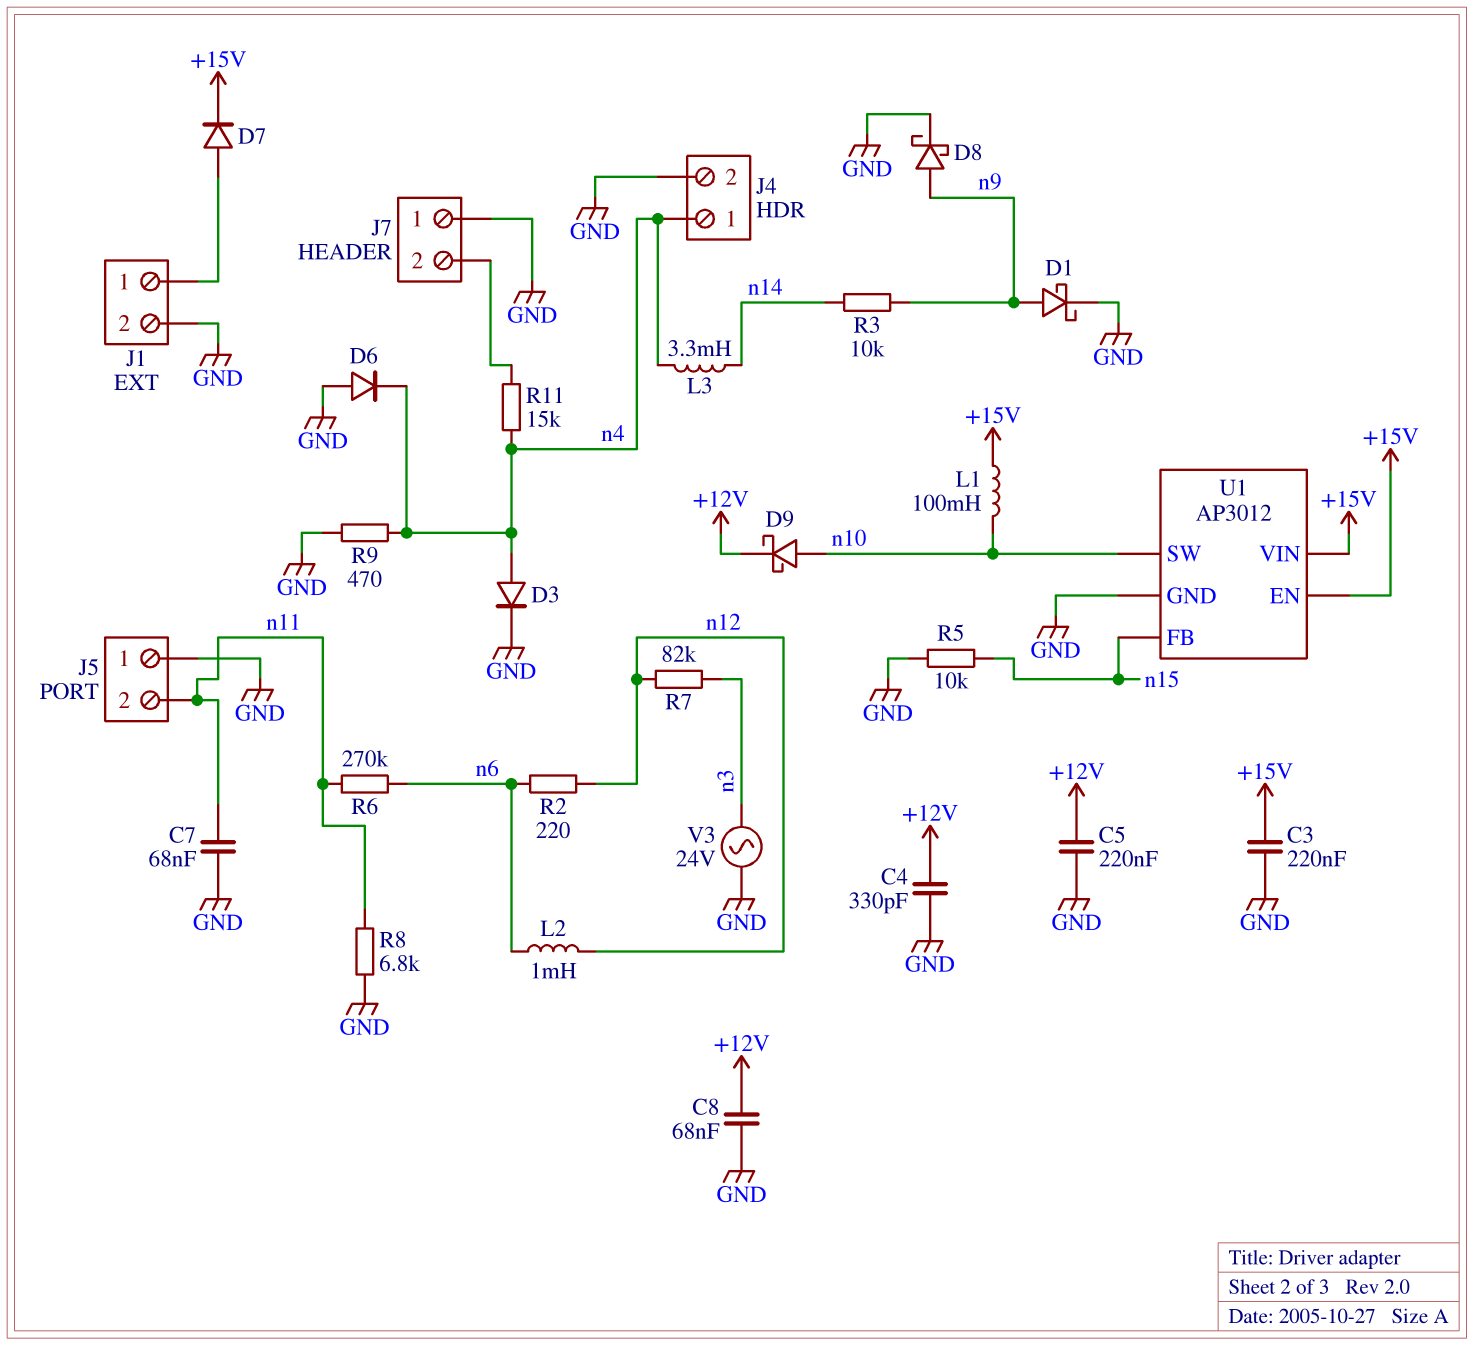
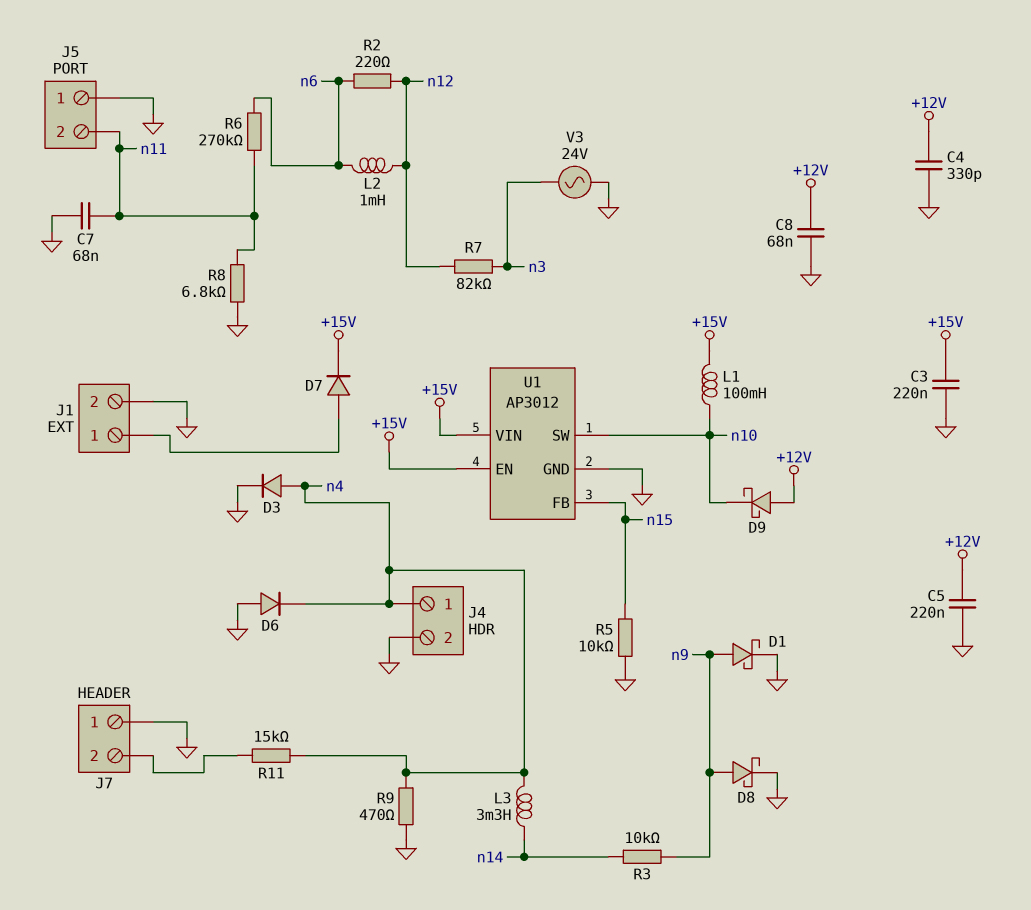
D9: schottky (A n10, K +12V) -> schottky (A +12V, K n10)

